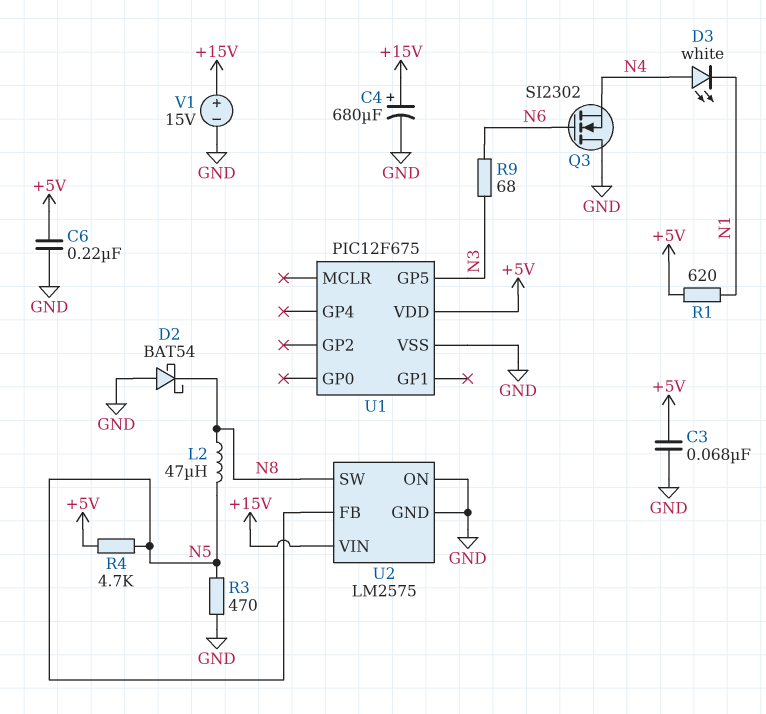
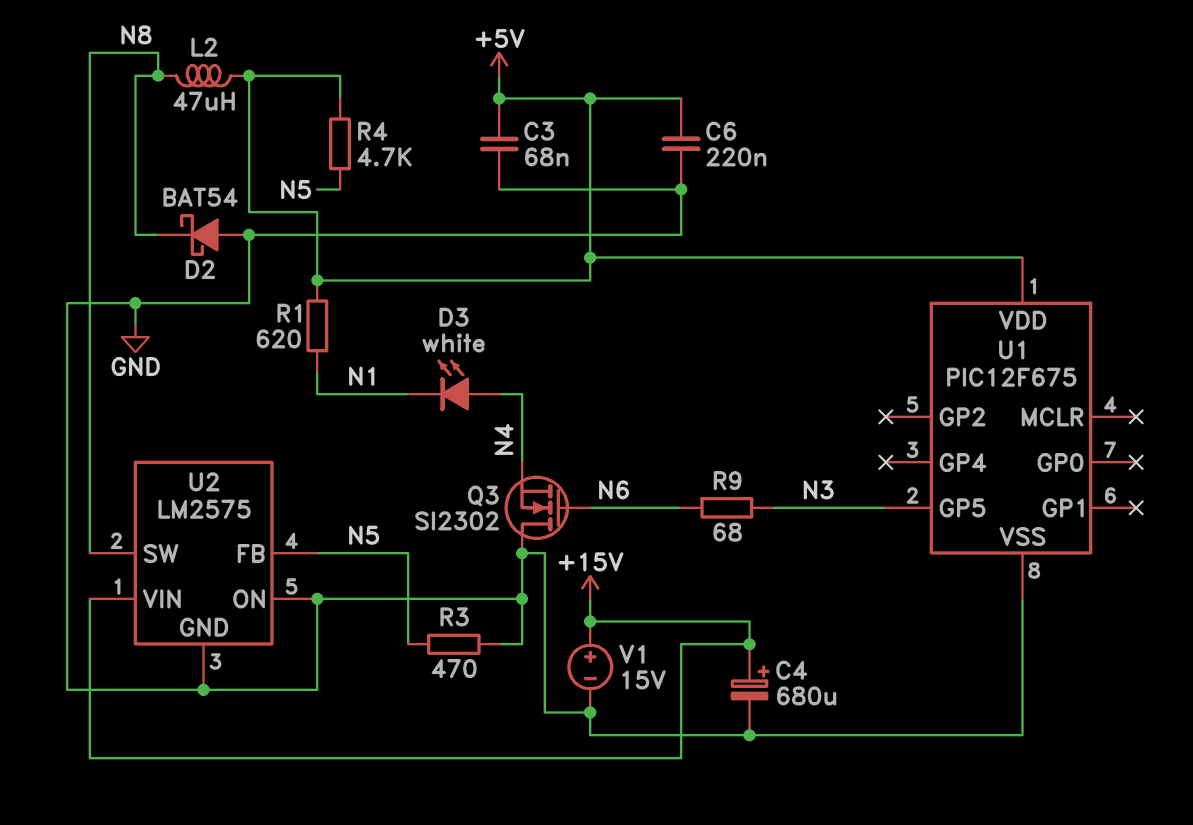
L2: 47uH (N5, N8) -> 47uH (+5V, N8)

